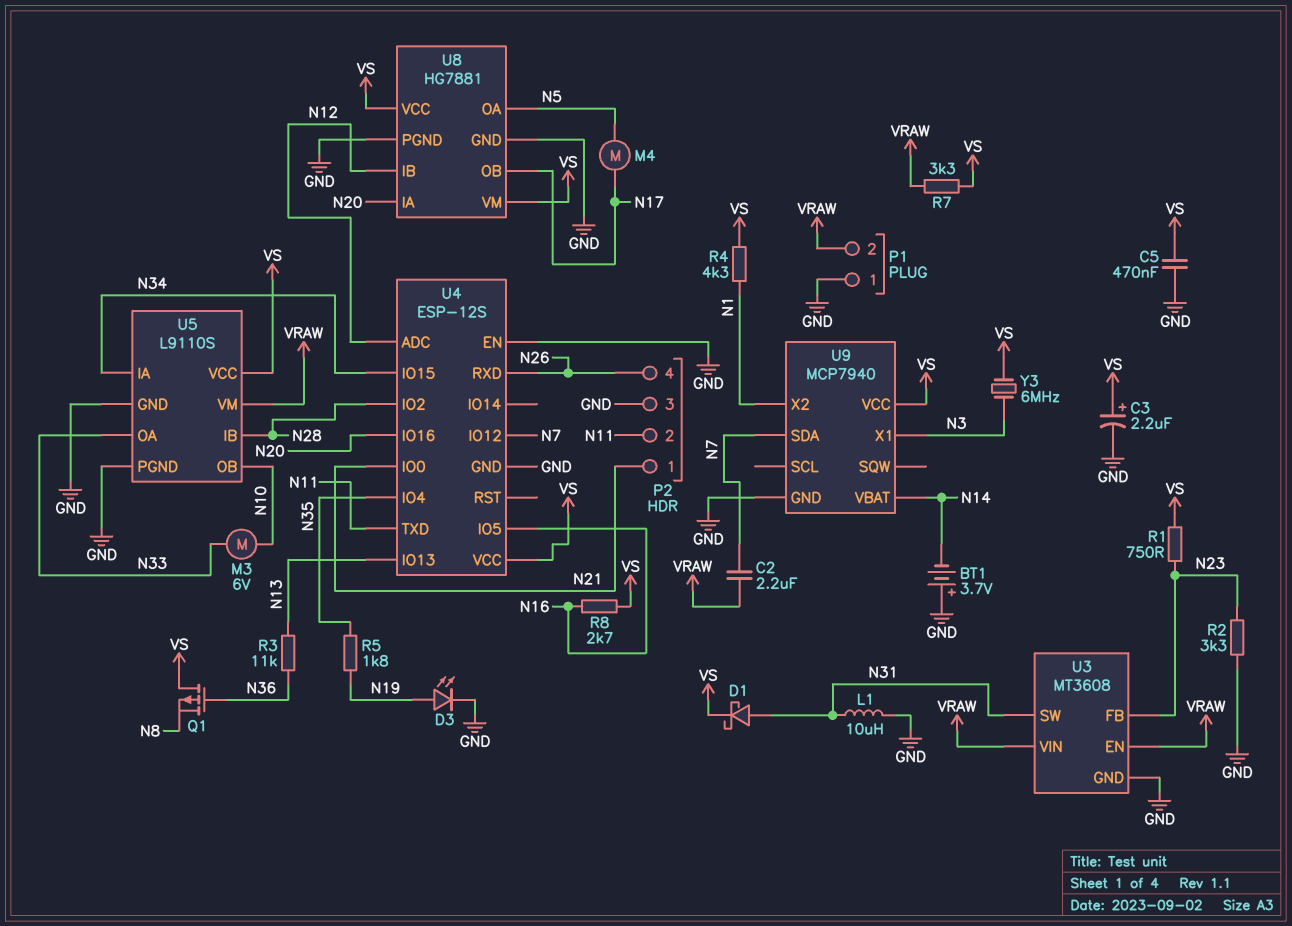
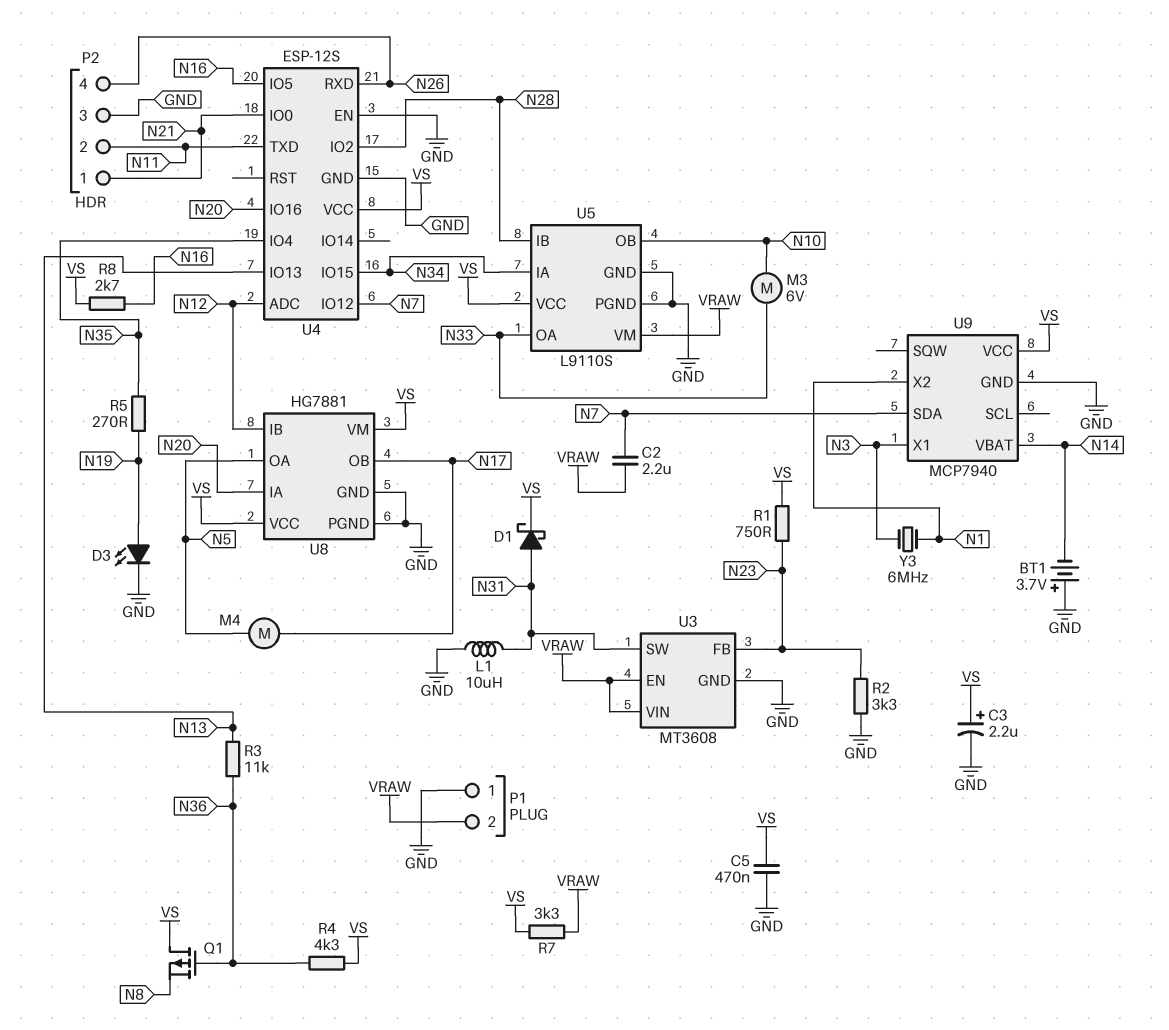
R4: 4.3k (N1, VS) -> 4.3k (N36, VS)
R5: 1.8k (N19, N35) -> 270 (N19, N35)
Y3: 6MHz (N3, VS) -> 6MHz (N1, N3)

